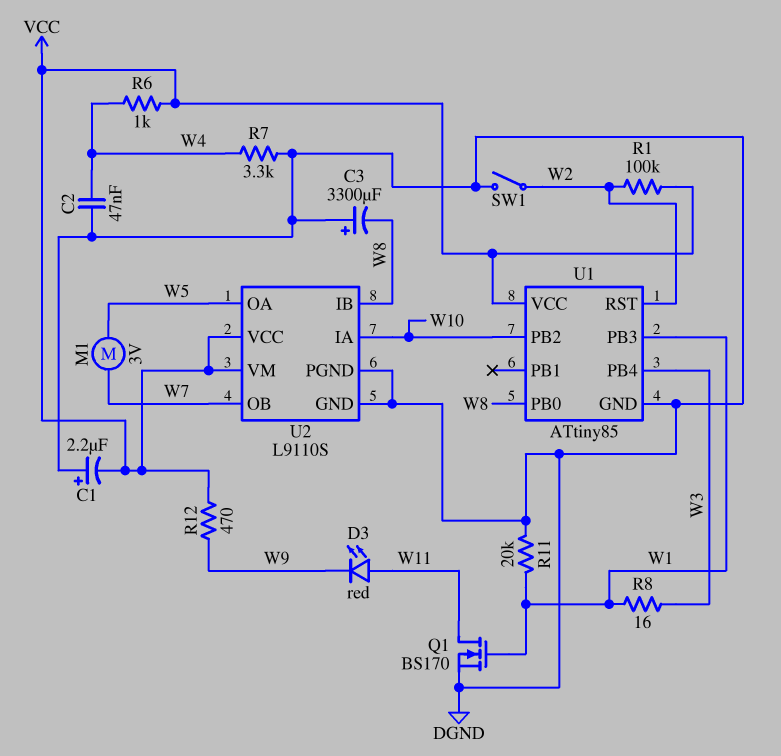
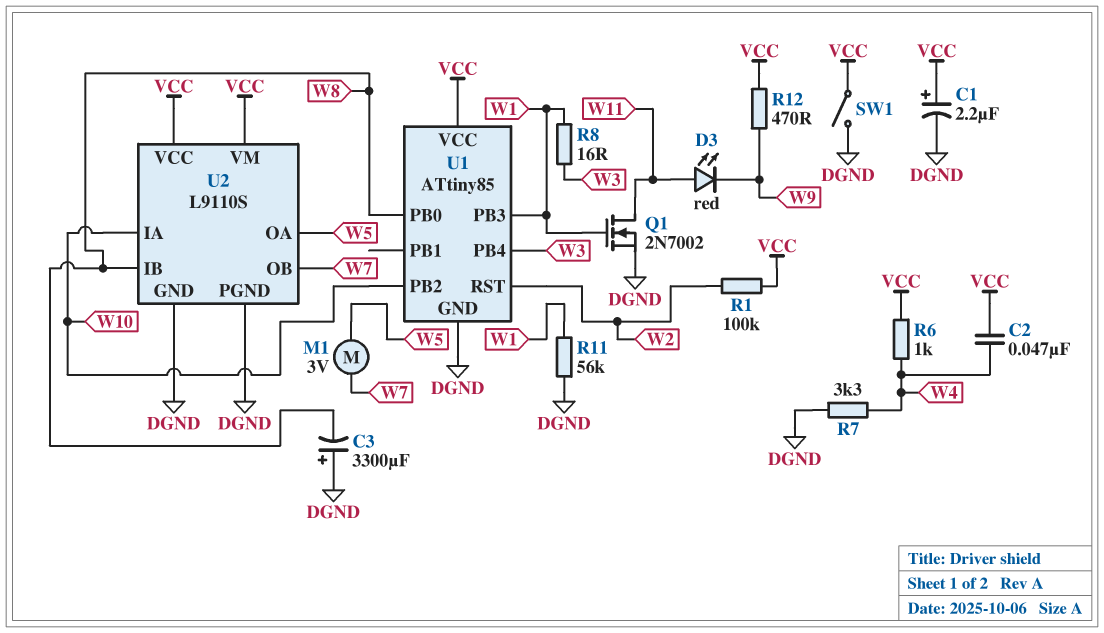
C1: 2.2uF (plus DGND, minus VCC) -> 2.2uF (plus VCC, minus DGND)
C2: 47nF (DGND, W4) -> 47nF (VCC, W4)
Q1: NMOS BS170 (G W1, D W11, S DGND) -> NMOS 2N7002 (G W1, D W11, S DGND)
R11: 20k (DGND, W1) -> 56k (DGND, W1)
SW1: switch (DGND, W2) -> switch (DGND, VCC)

